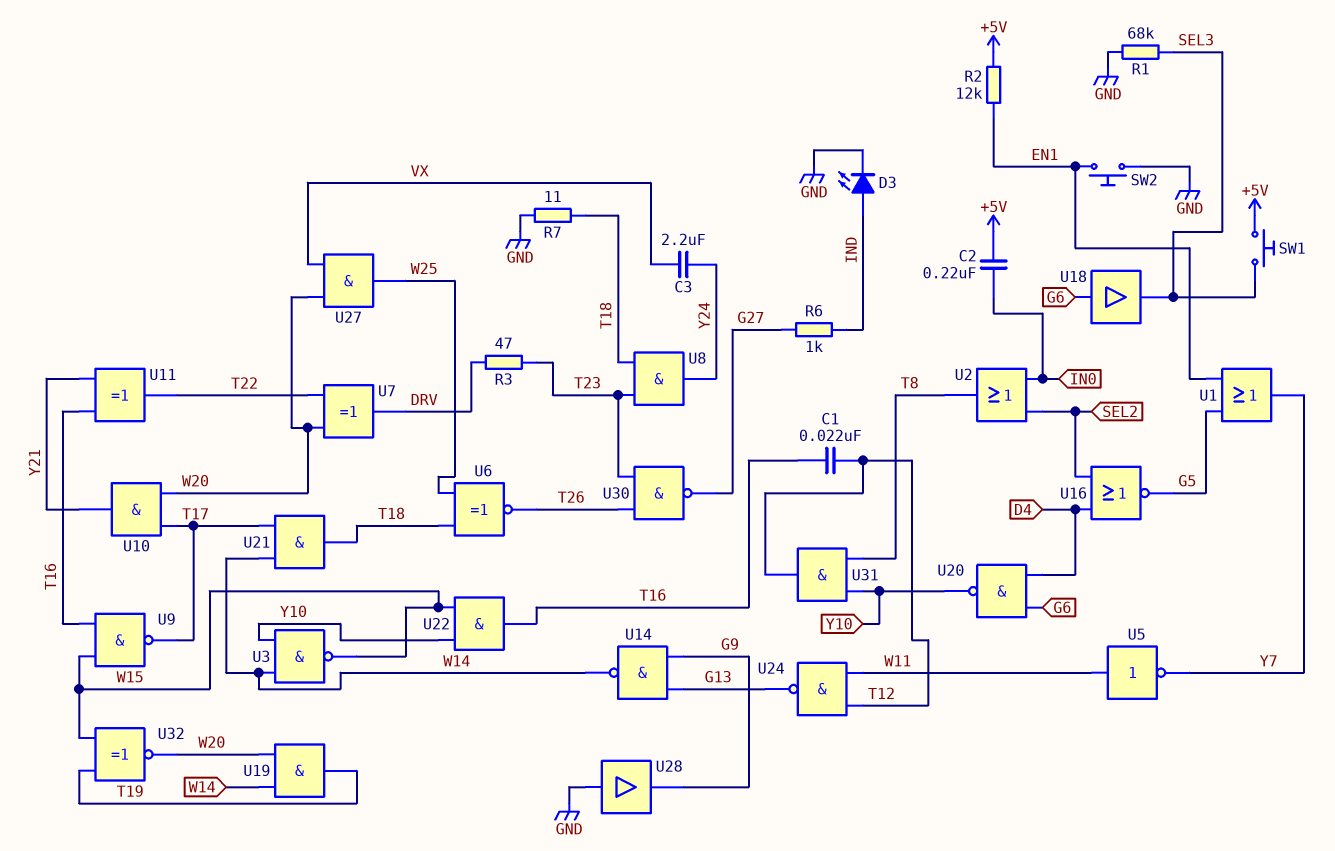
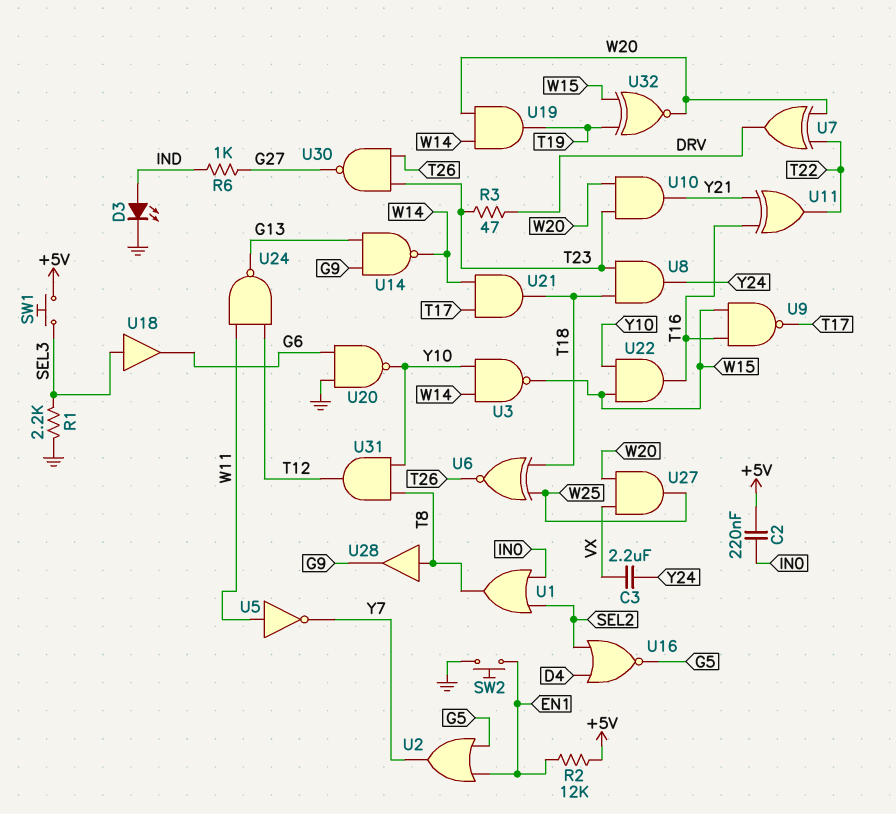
C1: 22nF (T12, T16) -> none
R1: 68k (GND, SEL3) -> 2.2k (GND, SEL3)
R7: 11 (GND, T18) -> none
U1: OR (in EN1, in G5, out Y7) -> OR (in IN0, in SEL2, out T8)
U2: OR (in IN0, in SEL2, out T8) -> OR (in EN1, in G5, out Y7)
U10: AND (in T17, in W20, out Y21) -> AND (in T23, in W20, out Y21)
U18: buffer (in G6, out SEL3) -> buffer (in SEL3, out G6)
U20: NAND (in D4, in G6, out Y10) -> NAND (in G6, in GND, out Y10)
U28: buffer (in GND, out G9) -> buffer (in T8, out G9)

